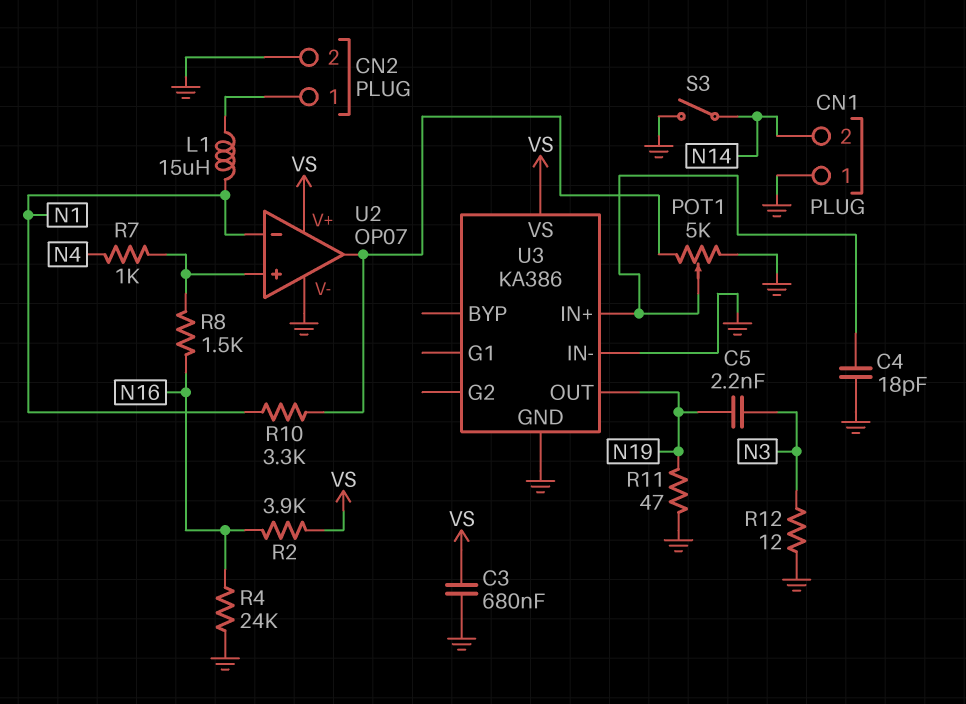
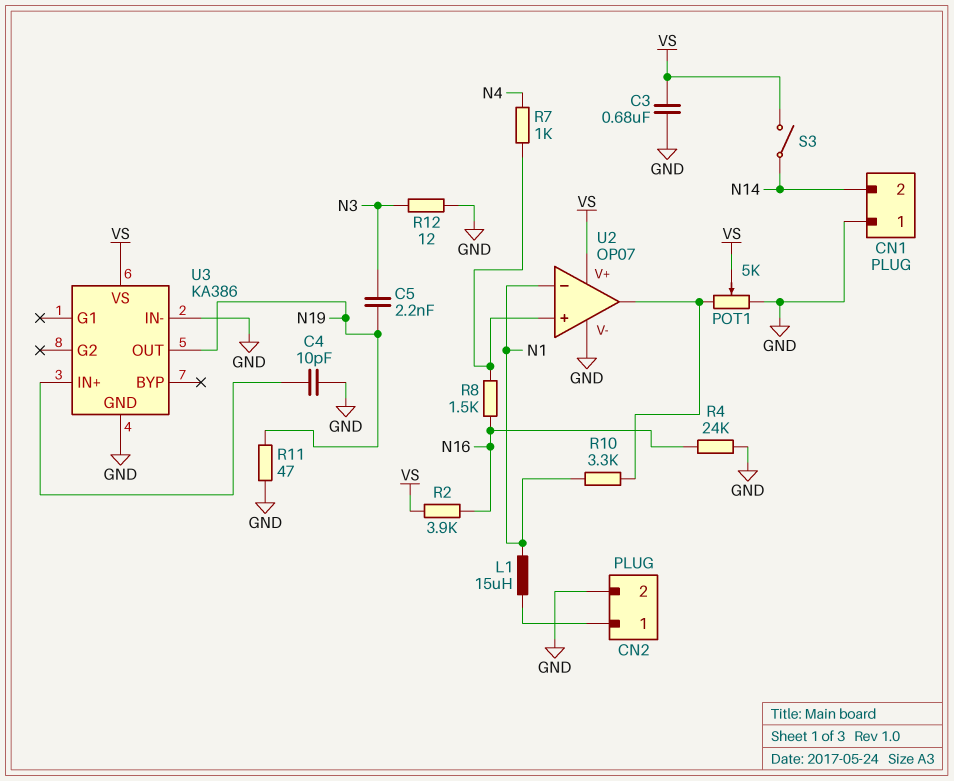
C4: 18pF (GND, U3/IN+) -> 10pF (GND, U3/IN+)
POT1: 5k (GND, U2/out, wiper U3/IN+) -> 5k (GND, U2/out, wiper VS)
S3: switch (GND, N14) -> switch (N14, VS)

